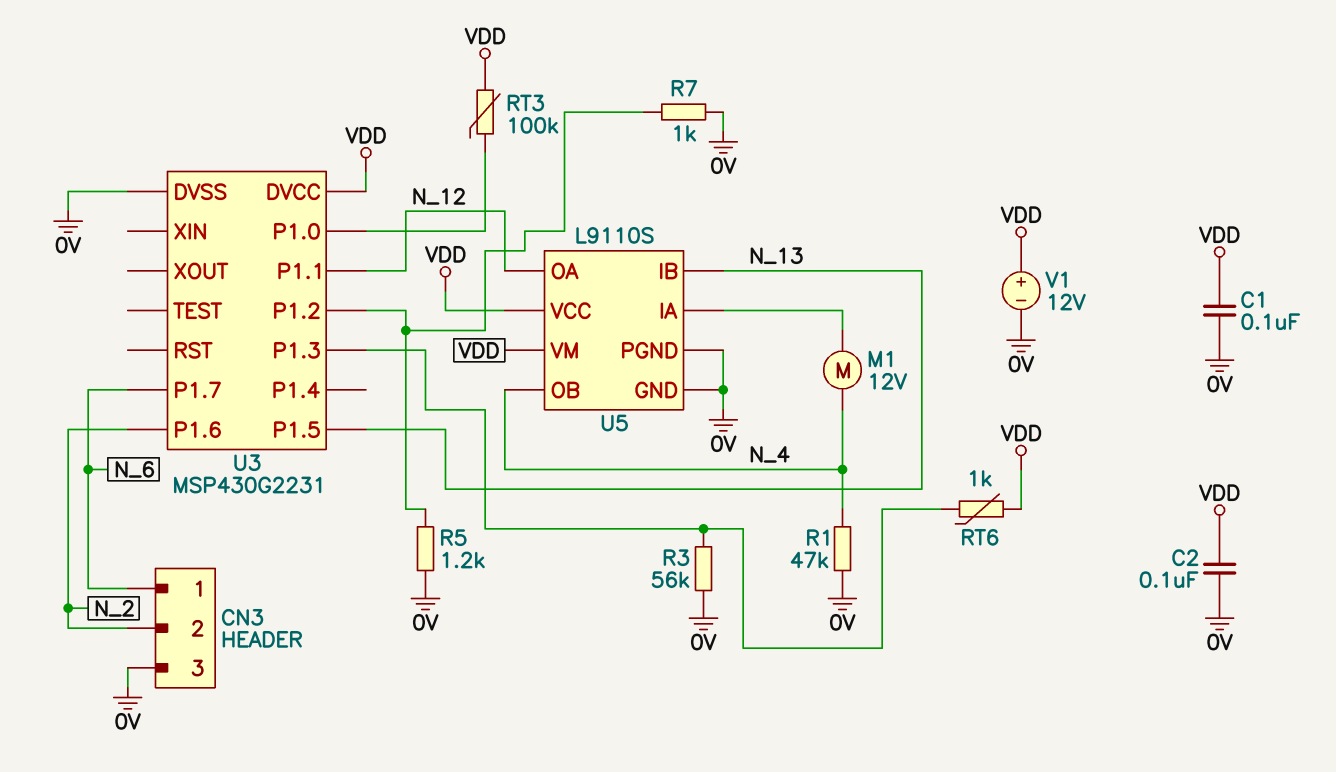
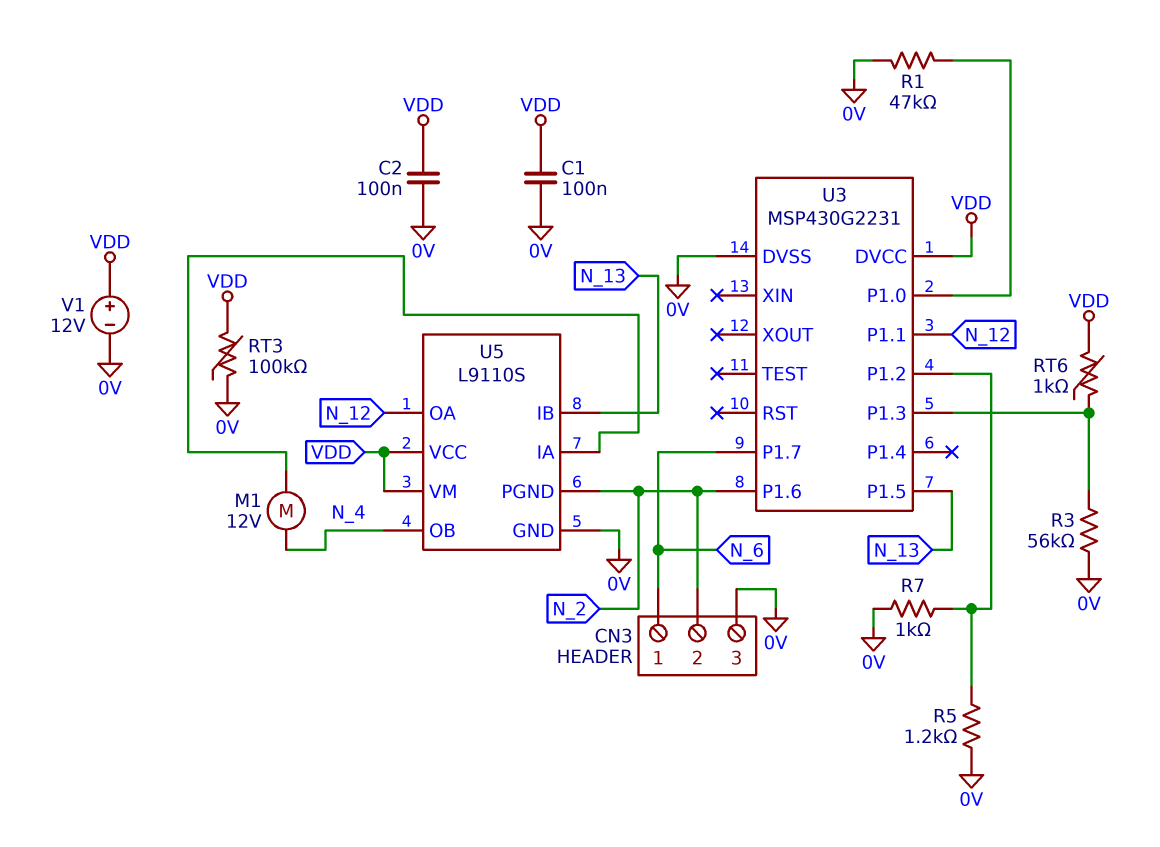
R1: 47k (0V, N_4) -> 47k (0V, U3/P1.0)
RT3: 100k (U3/P1.0, VDD) -> 100k (0V, VDD)
U5 pin PGND: 0V -> N_2

